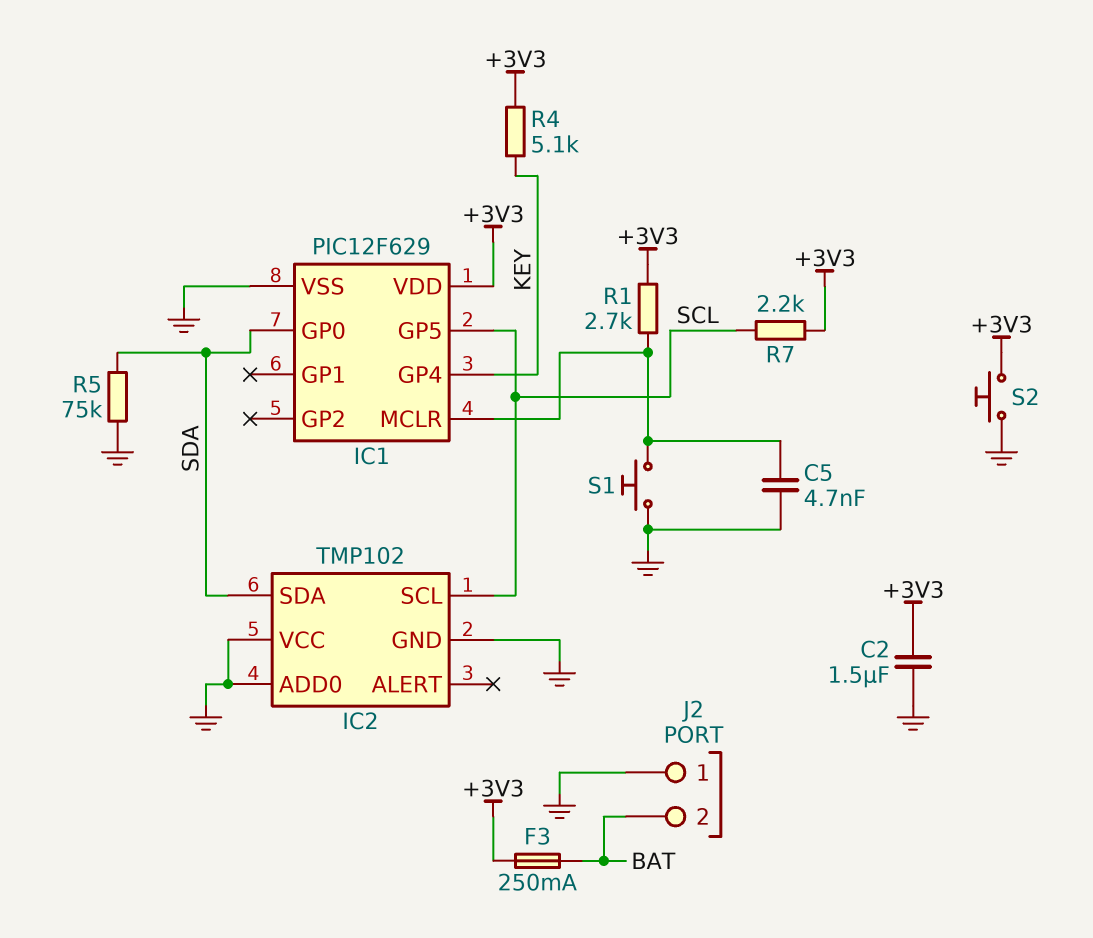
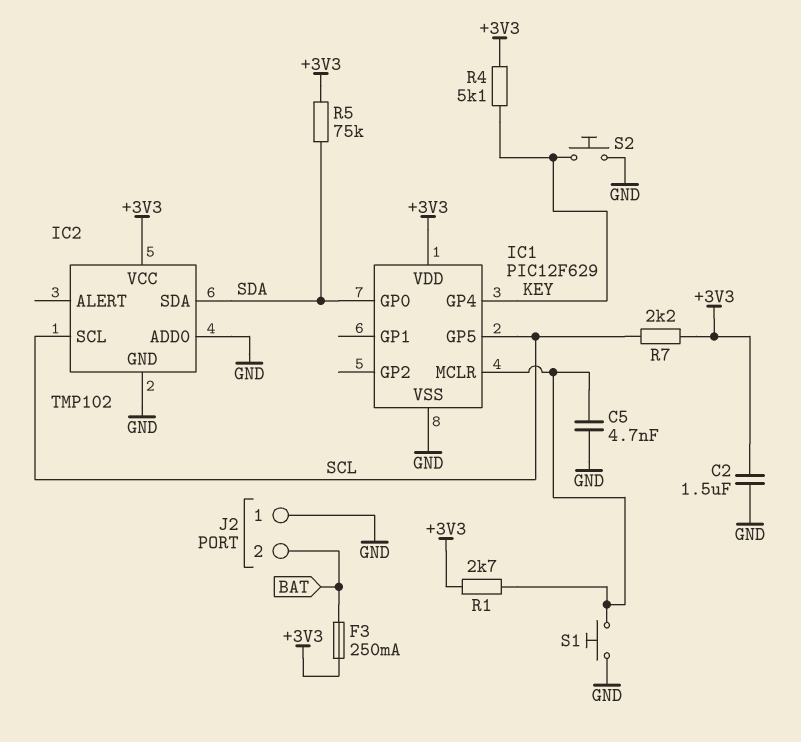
IC2 pin VCC: GND -> +3V3
R5: 75k (GND, SDA) -> 75k (+3V3, SDA)
S2: button (+3V3, GND) -> button (GND, KEY)

